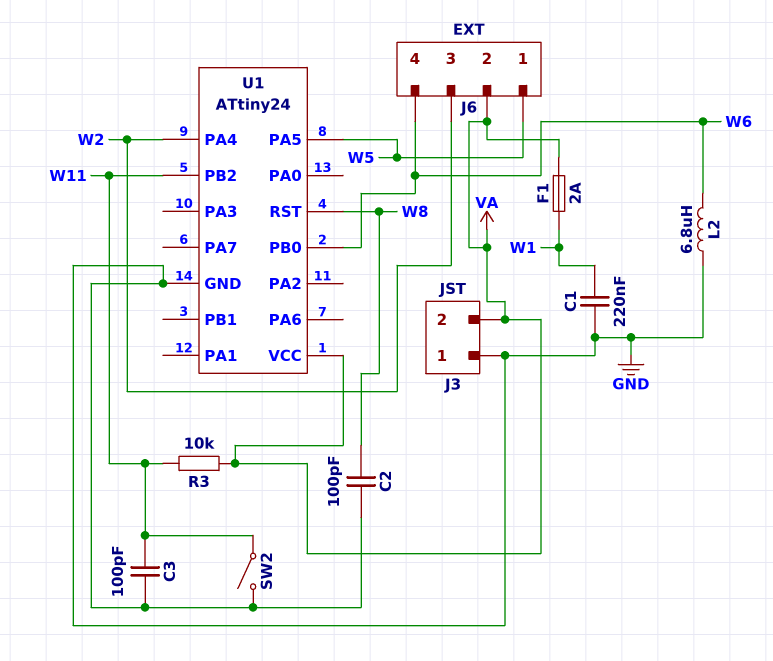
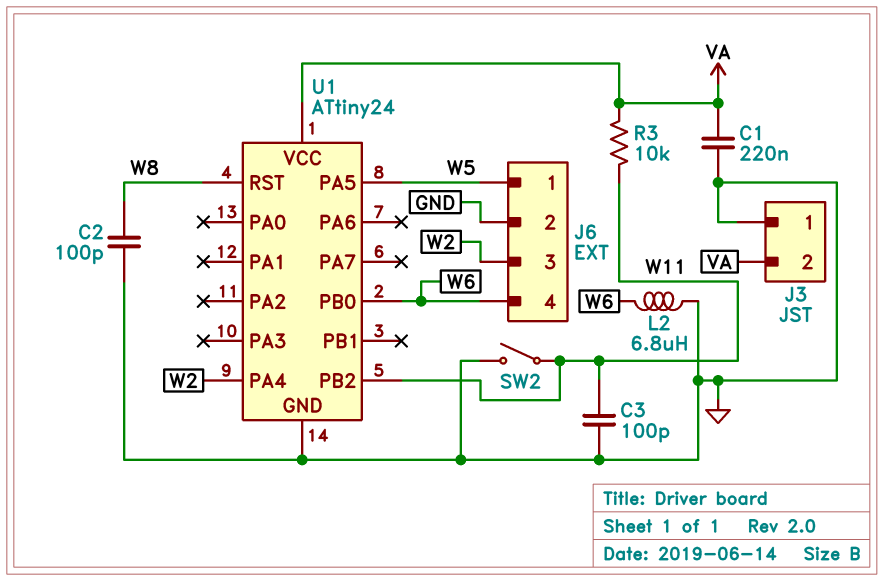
C1: 220nF (GND, W1) -> 220nF (GND, VA)
F1: 2A (VA, W1) -> none
J6 pin 2: VA -> GND

